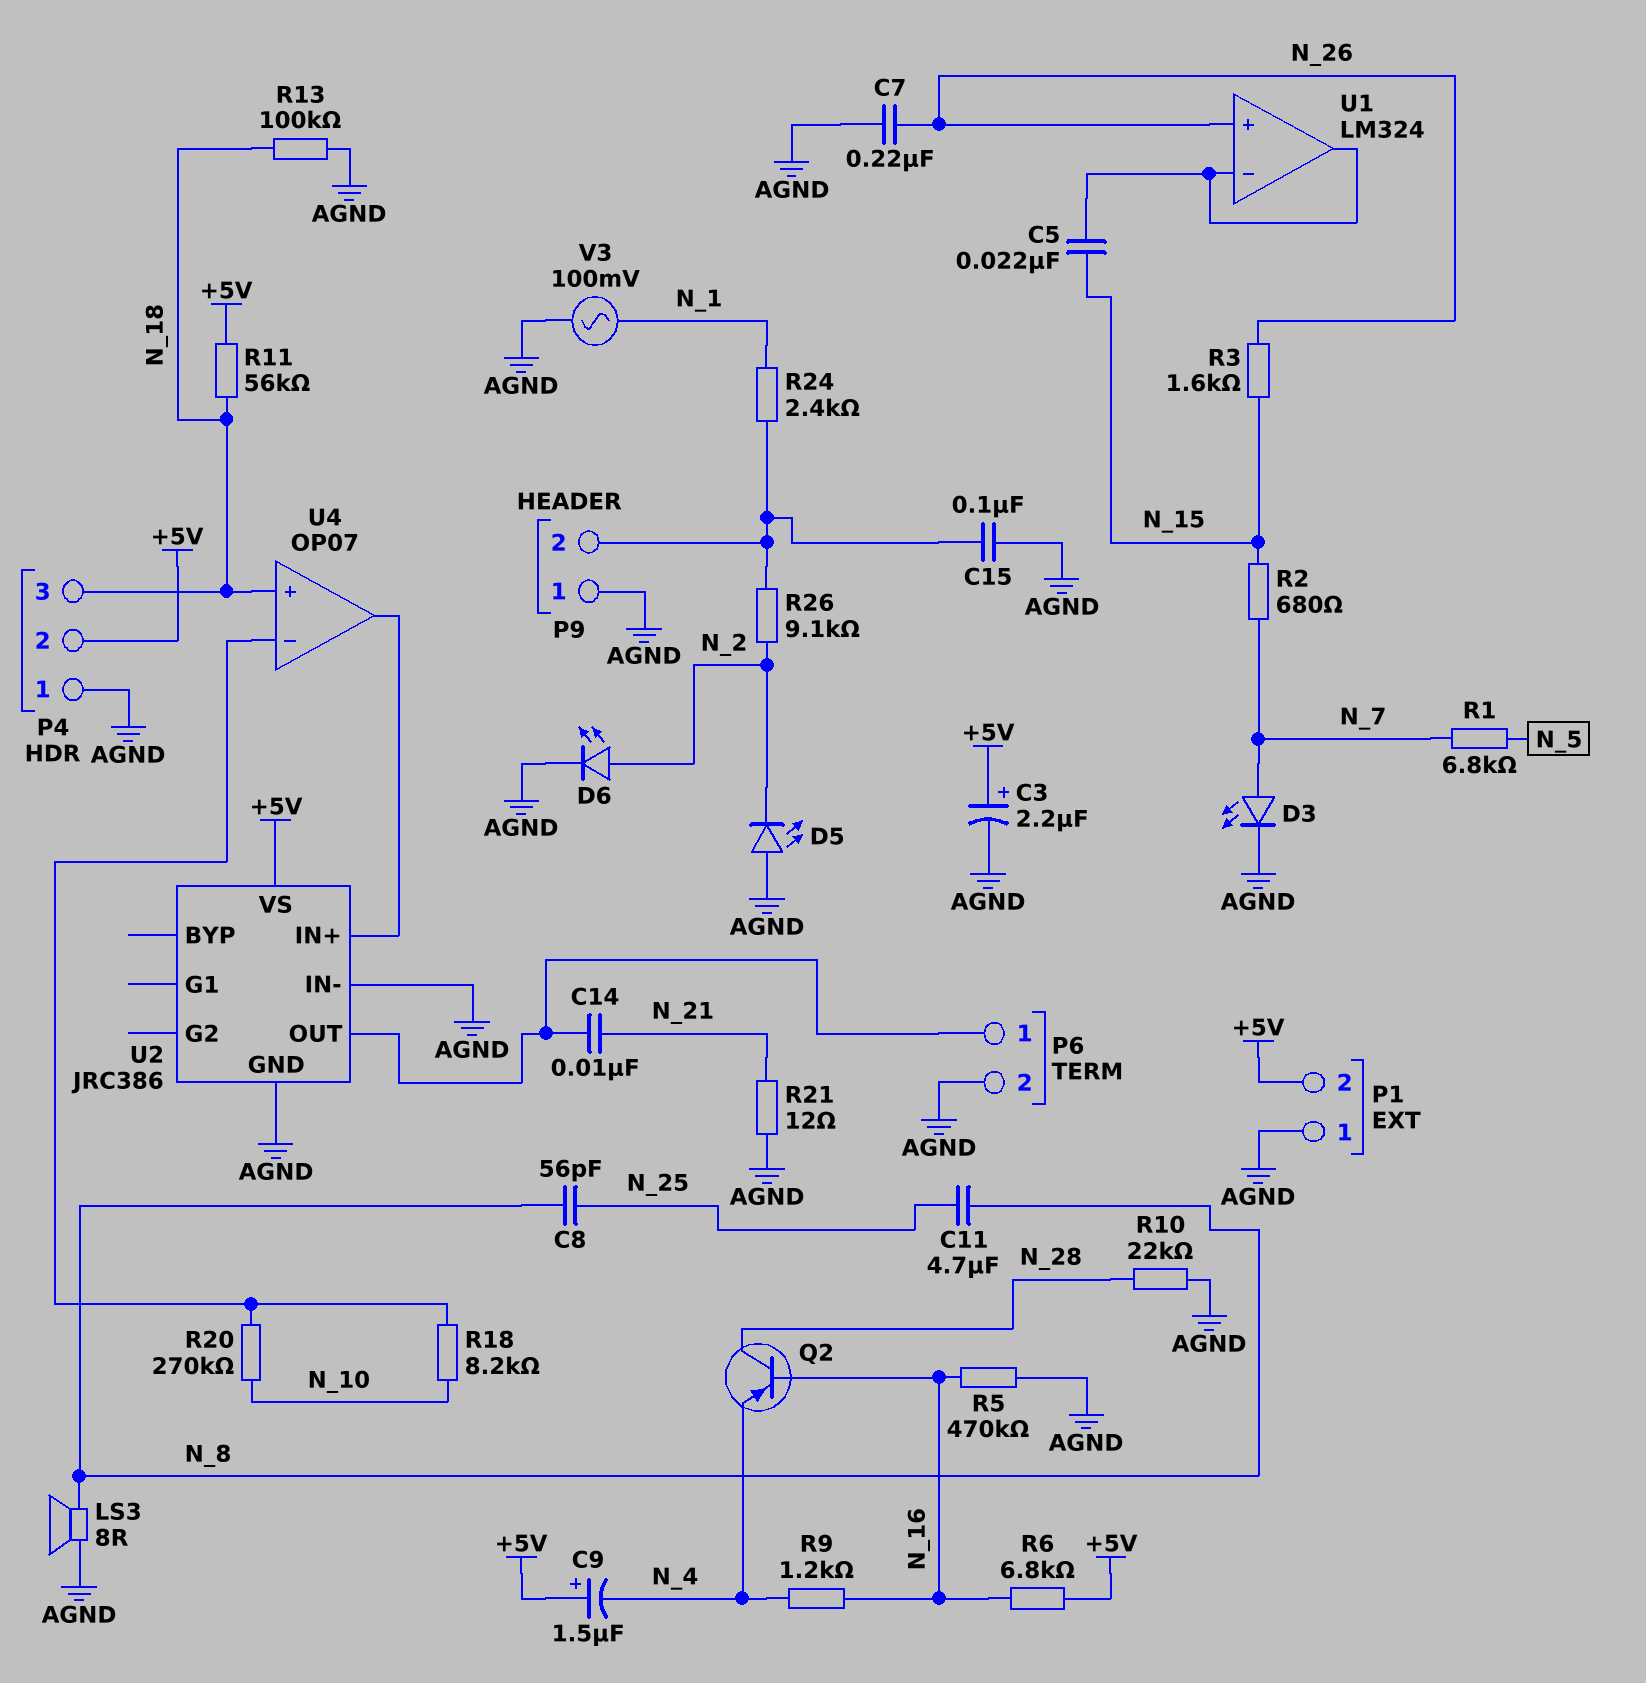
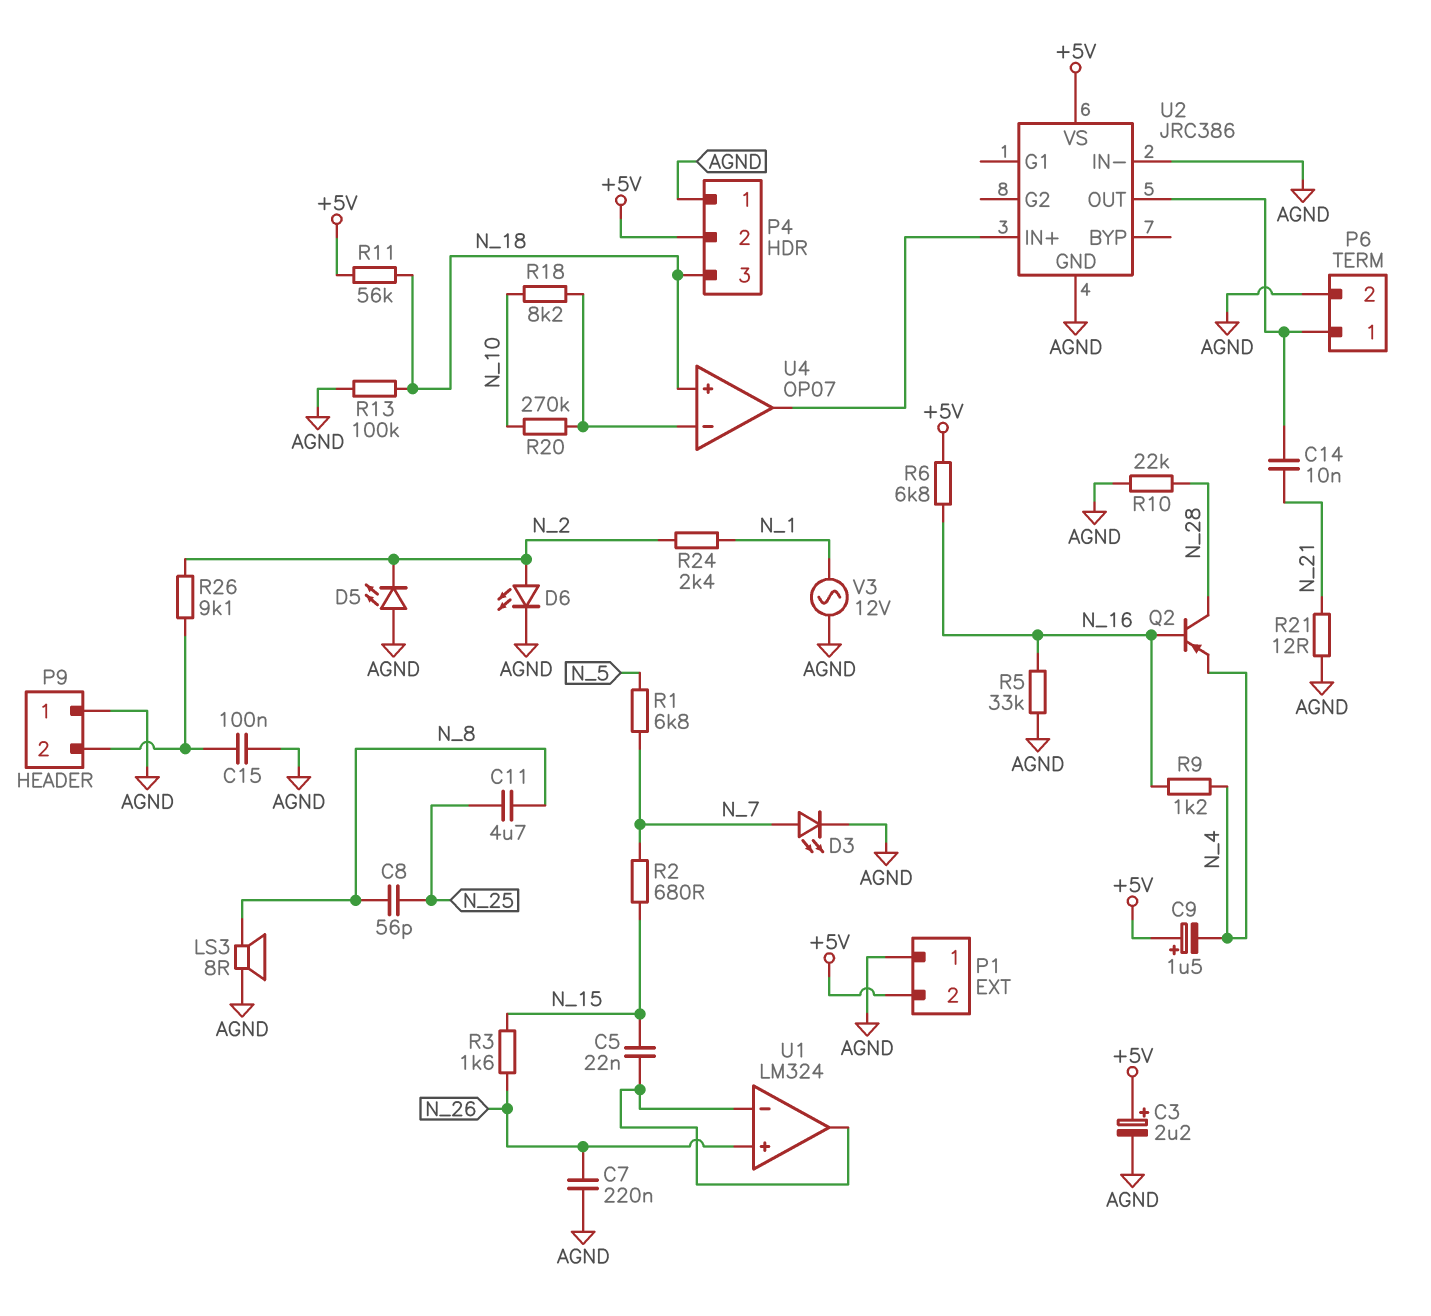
R5: 470k (AGND, N_16) -> 33k (AGND, N_16)
R24: 2.4k (N_1, P9/2) -> 2.4k (N_1, N_2)
V3: AC 100mV (AGND, N_1) -> AC 12V (AGND, N_1)

